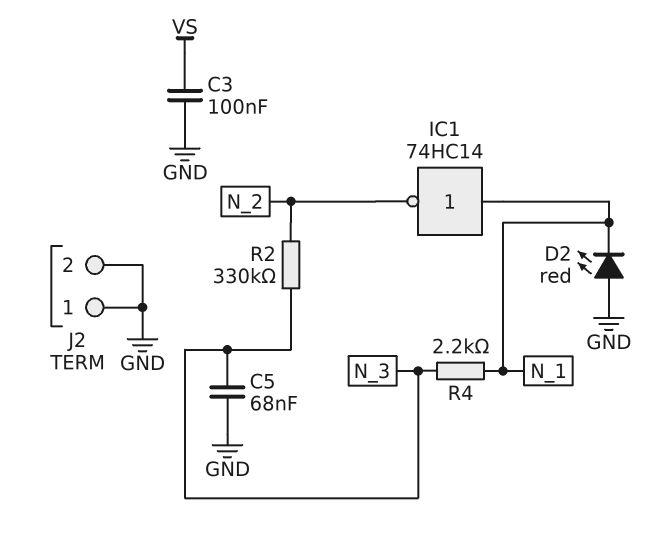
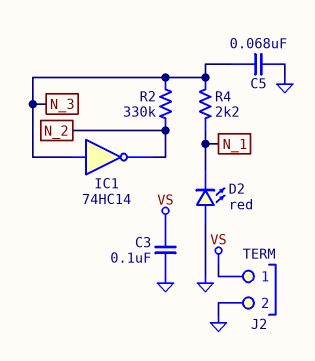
IC1: NOT 74HC14 (in N_1, out N_2) -> NOT 74HC14 (in N_3, out N_2)
J2 pin 1: GND -> VS

